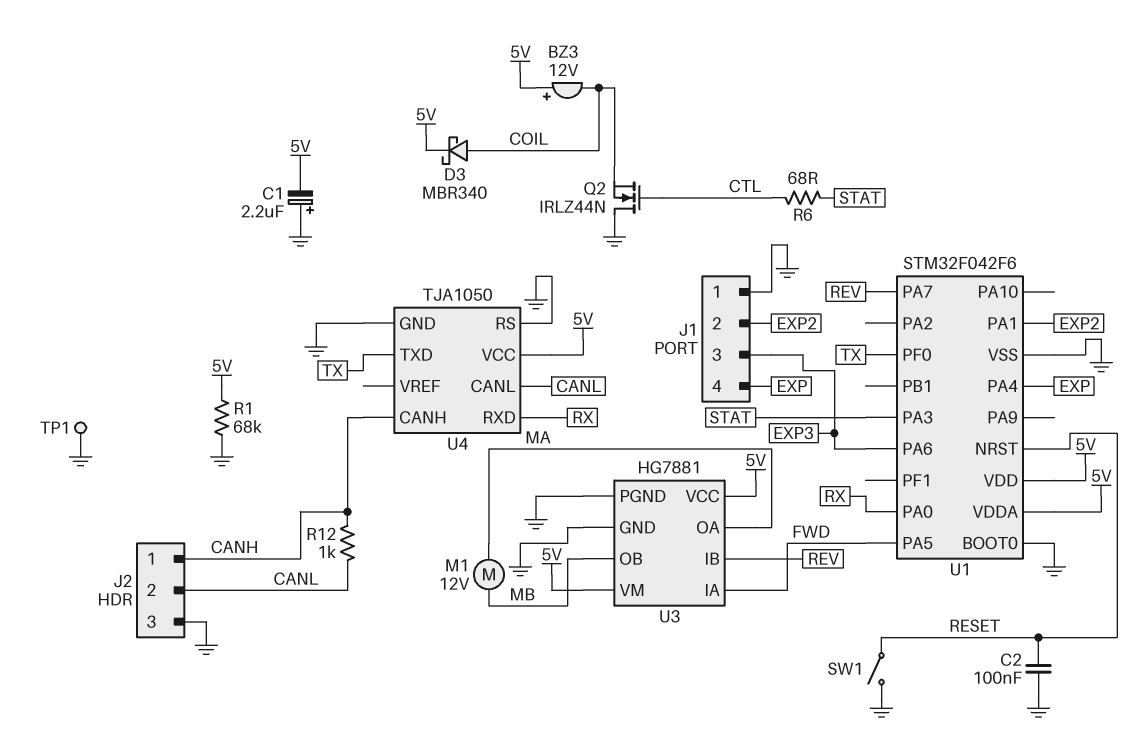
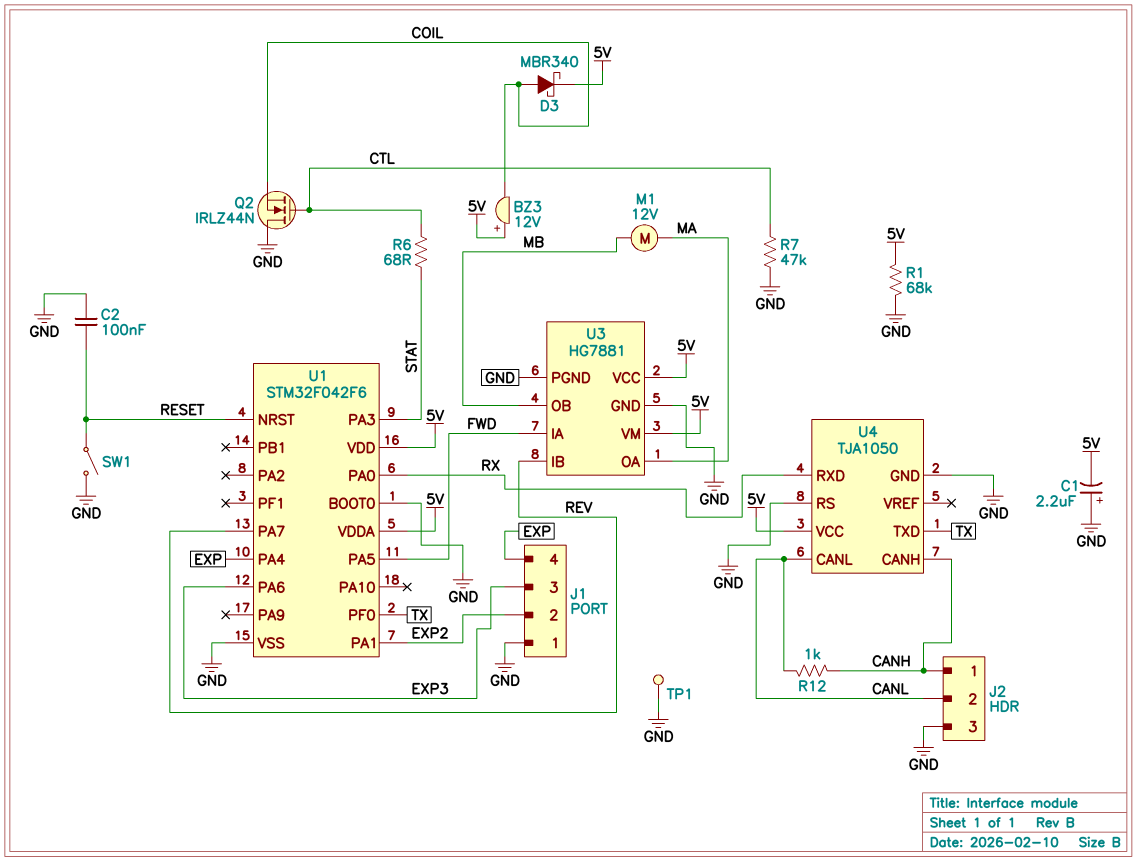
R7: none -> 47k (CTL, GND)

